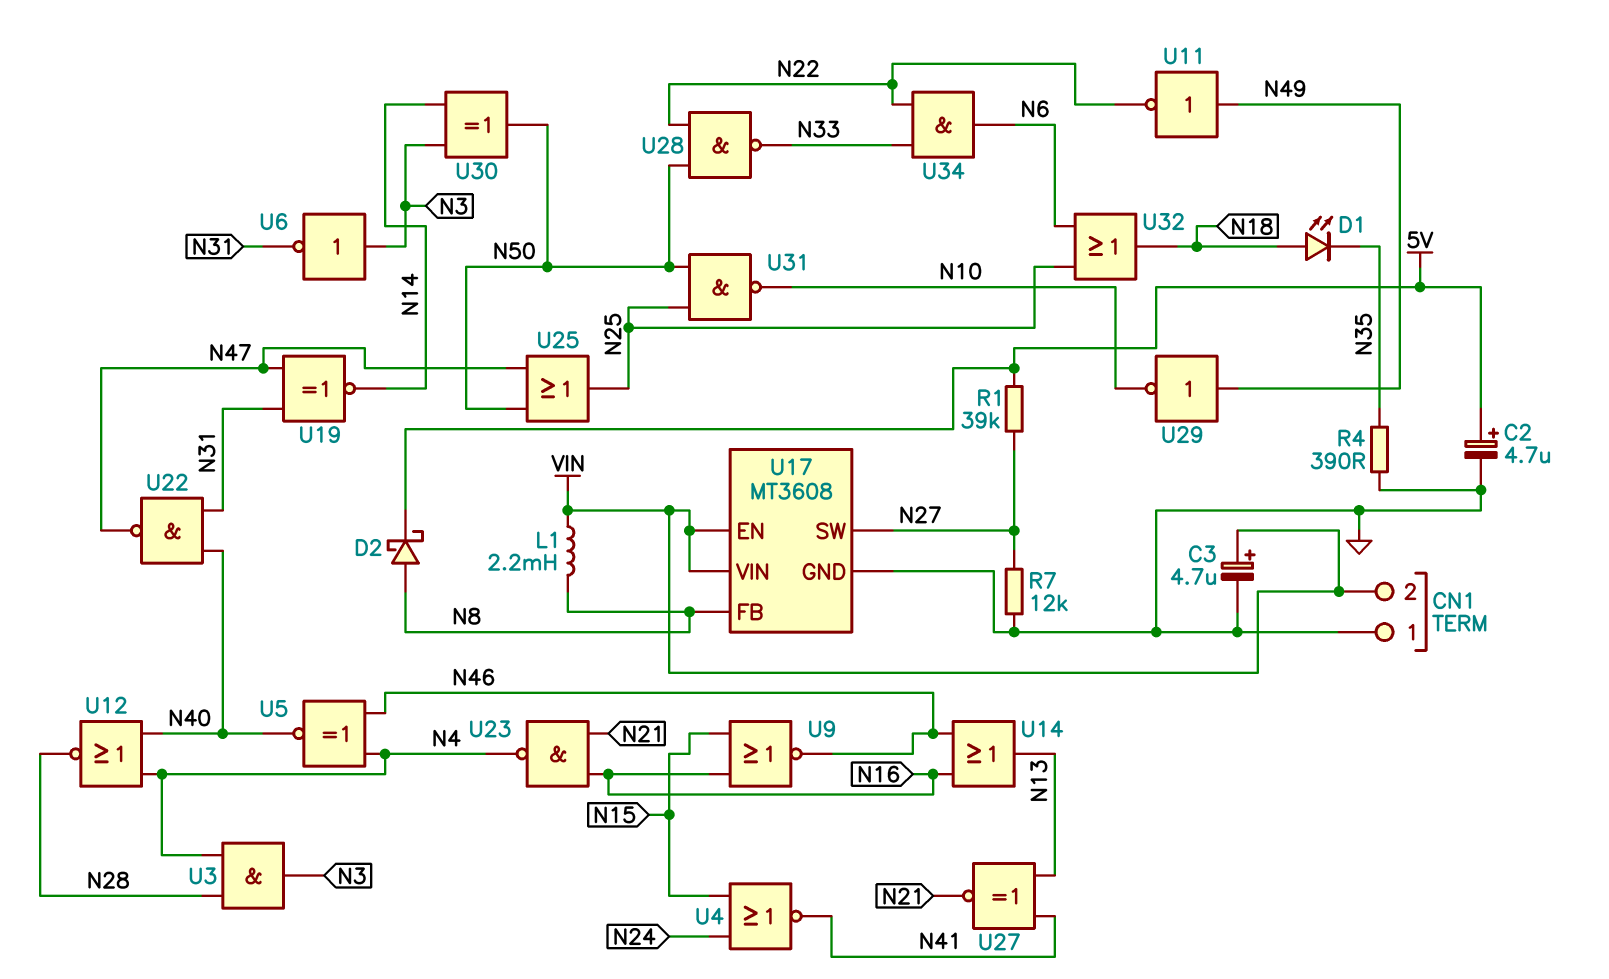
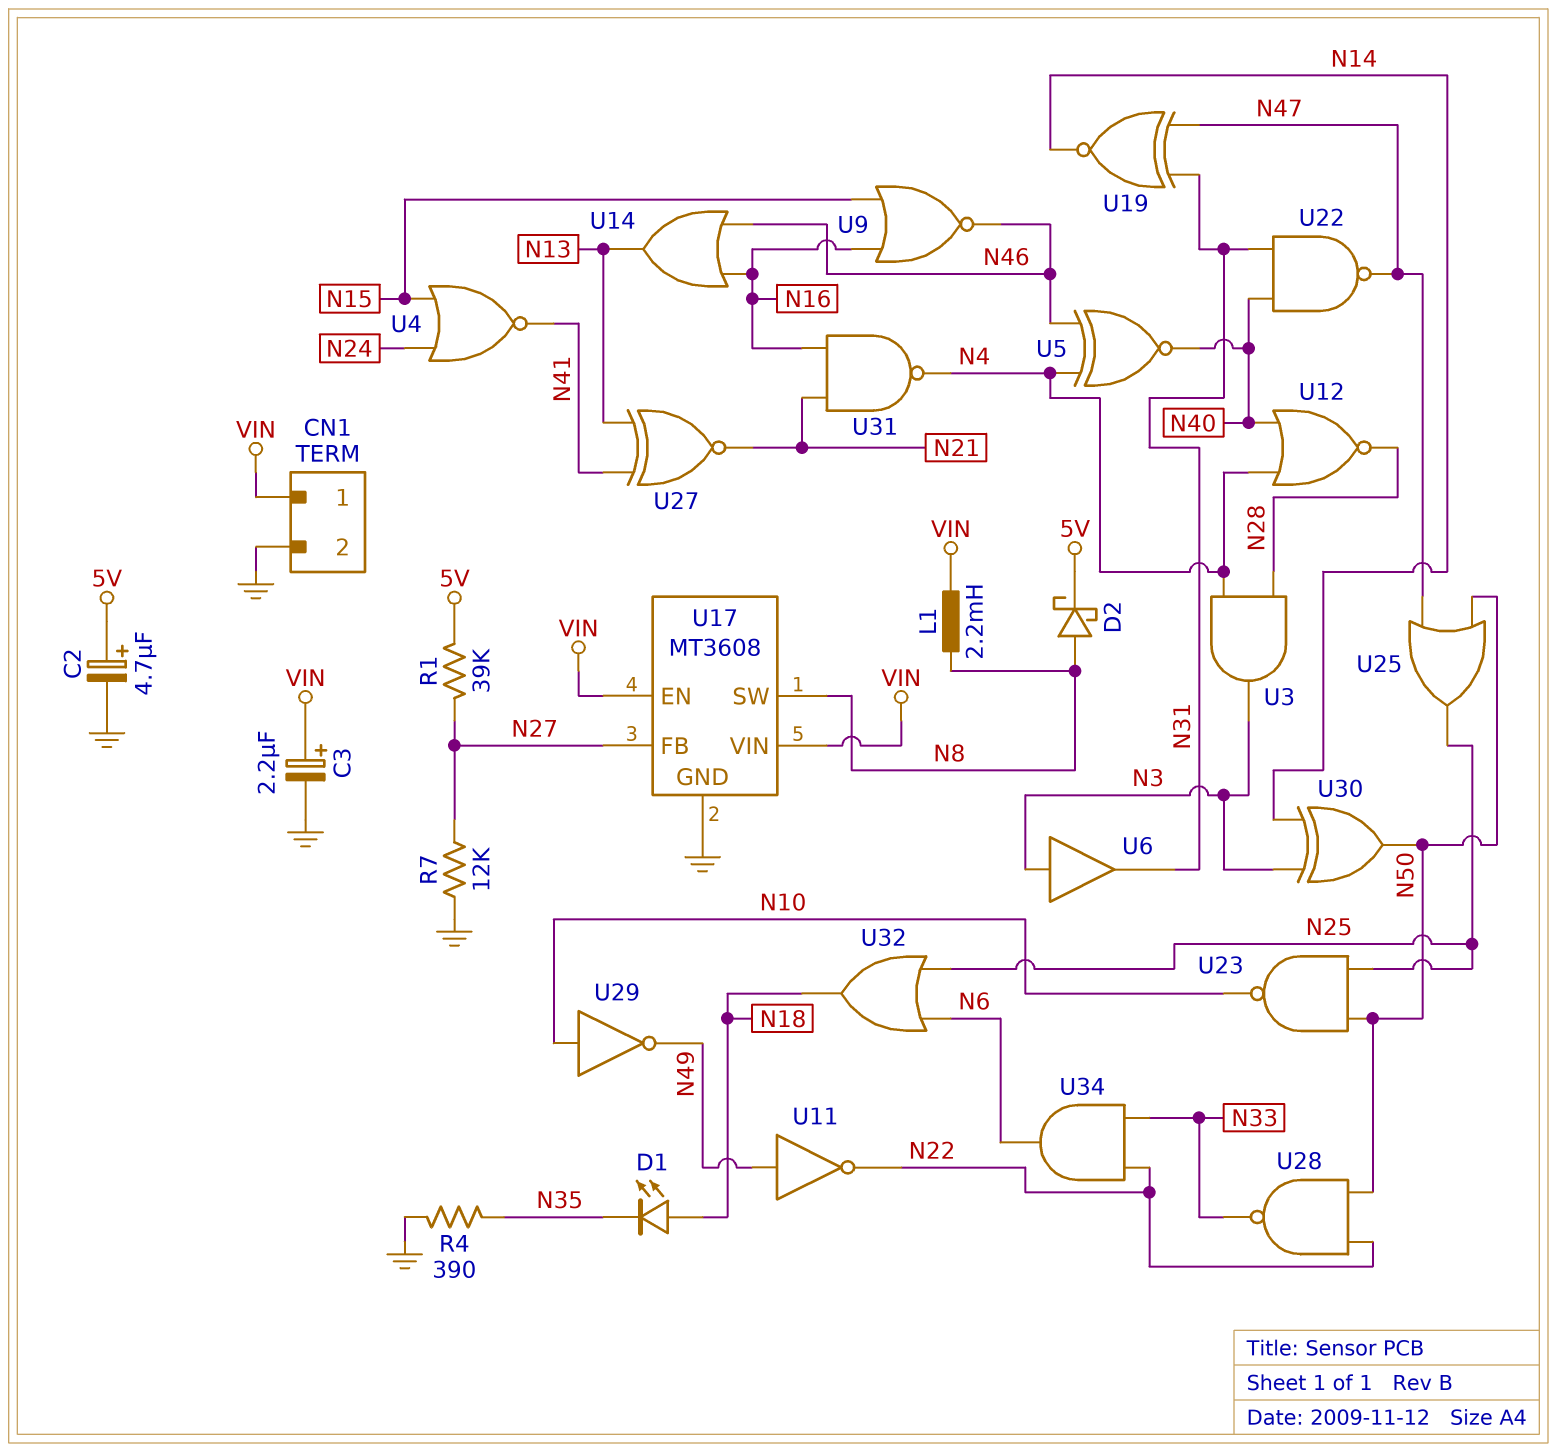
C3: 4.7uF (plus VIN, minus GND) -> 2.2uF (plus VIN, minus GND)
CN1 pin 1: GND -> VIN
CN1 pin 2: VIN -> GND
U6: NOT (in N3, out N31) -> buffer (in N3, out N31)
U17 pin FB: N8 -> N27
U17 pin SW: N27 -> N8
U23: NAND (in N16, in N21, out N4) -> NAND (in N25, in N50, out N10)
U29: NOT (in N49, out N10) -> NOT (in N10, out N49)
U31: NAND (in N25, in N50, out N10) -> NAND (in N16, in N21, out N4)

